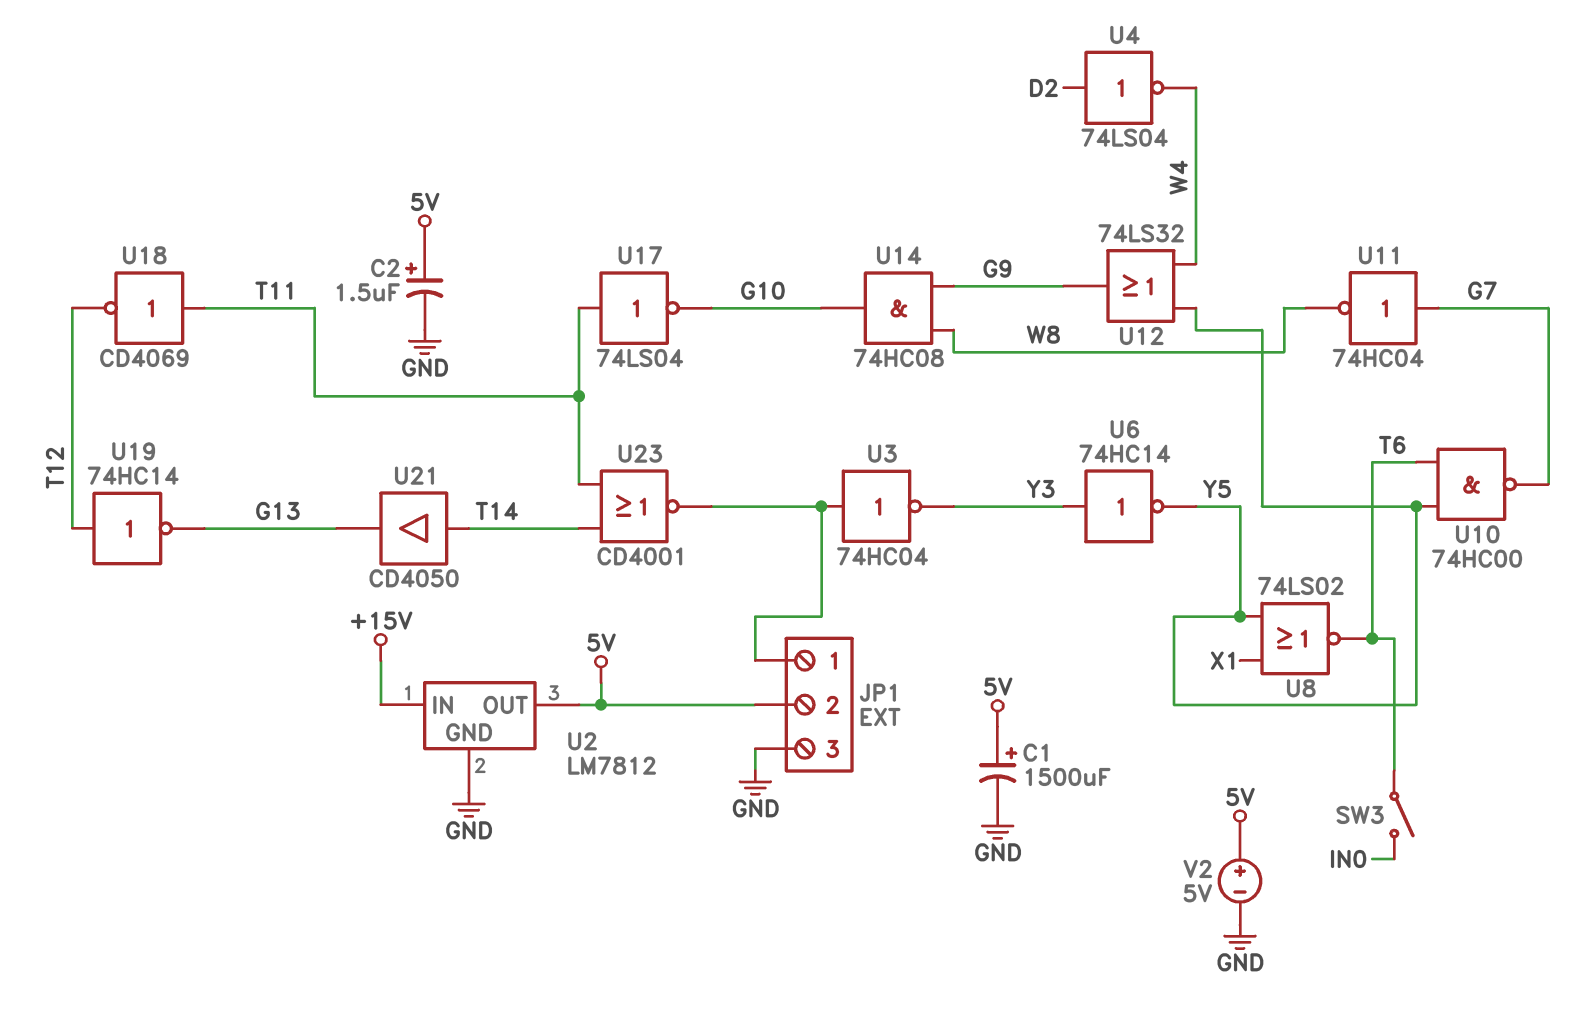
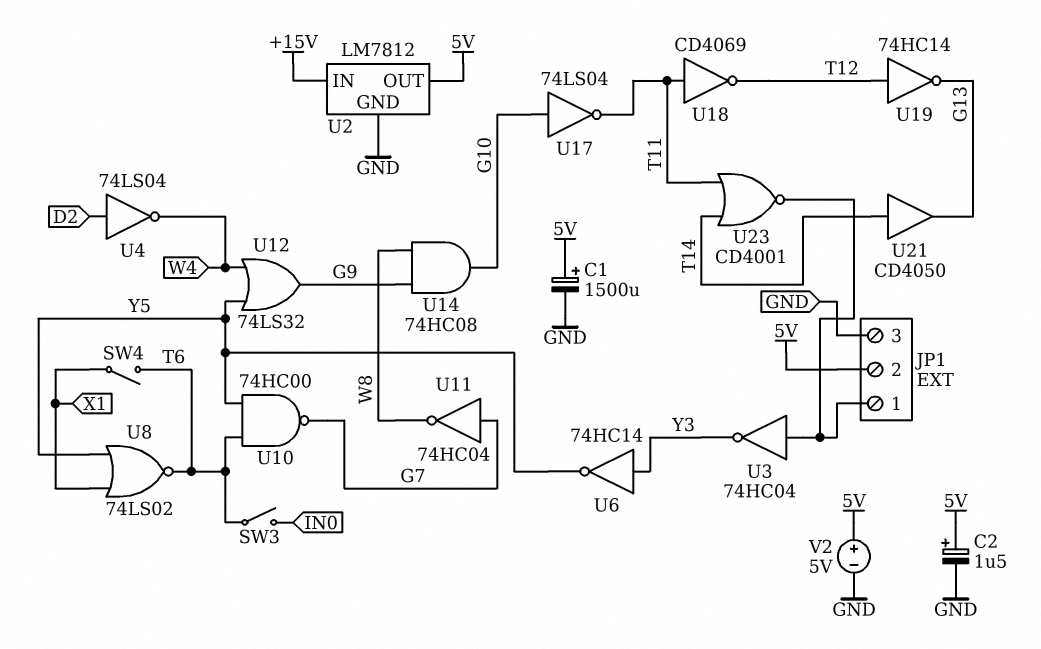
SW4: none -> switch (T6, X1)
U17: NOT 74LS04 (in T11, out G10) -> NOT 74LS04 (in G10, out T11)

